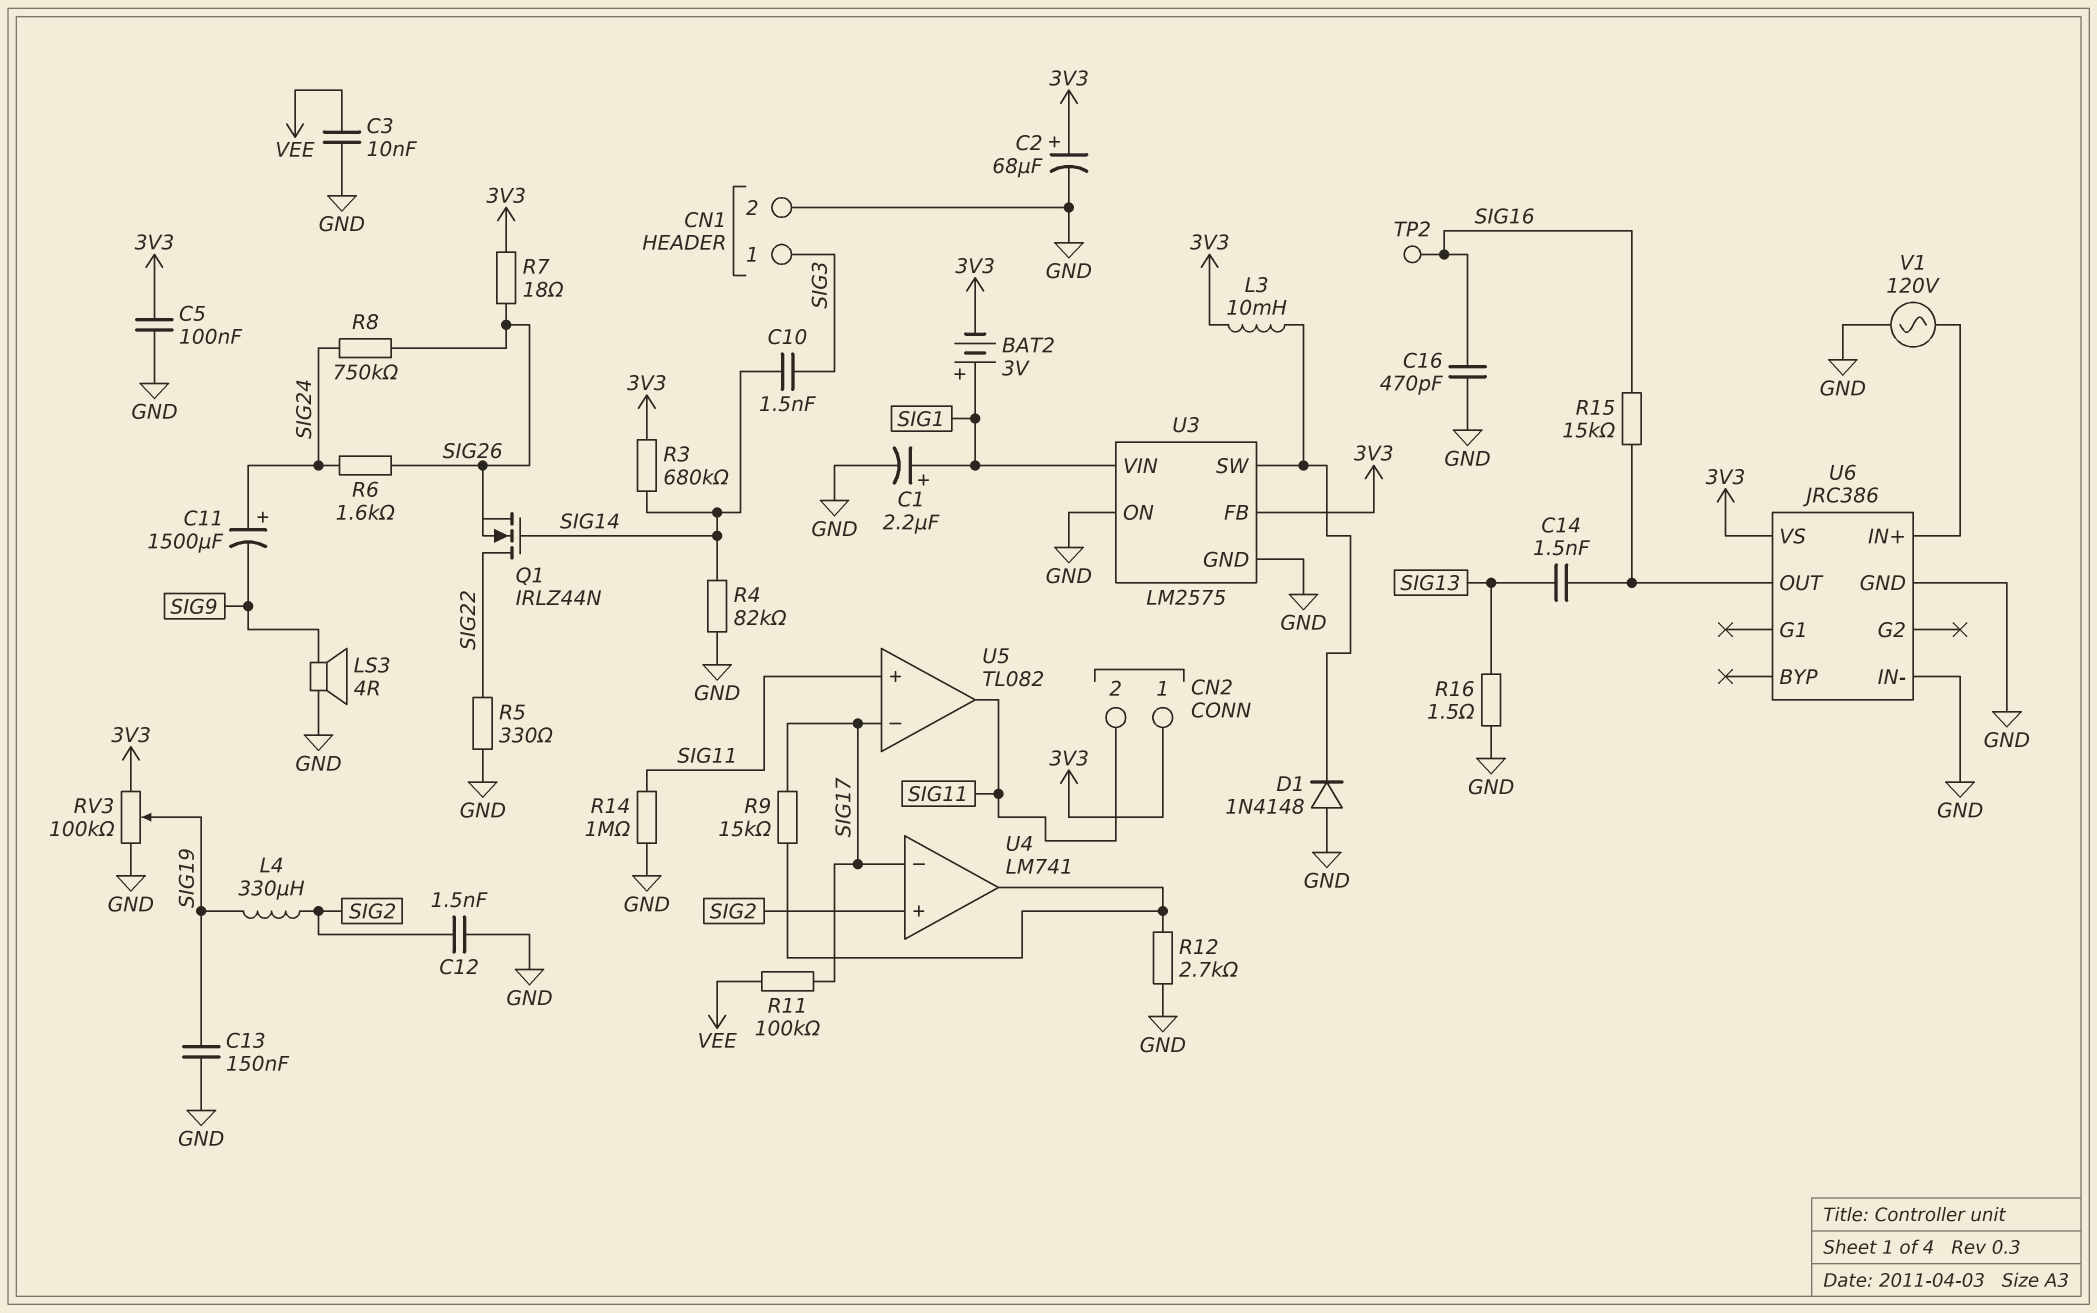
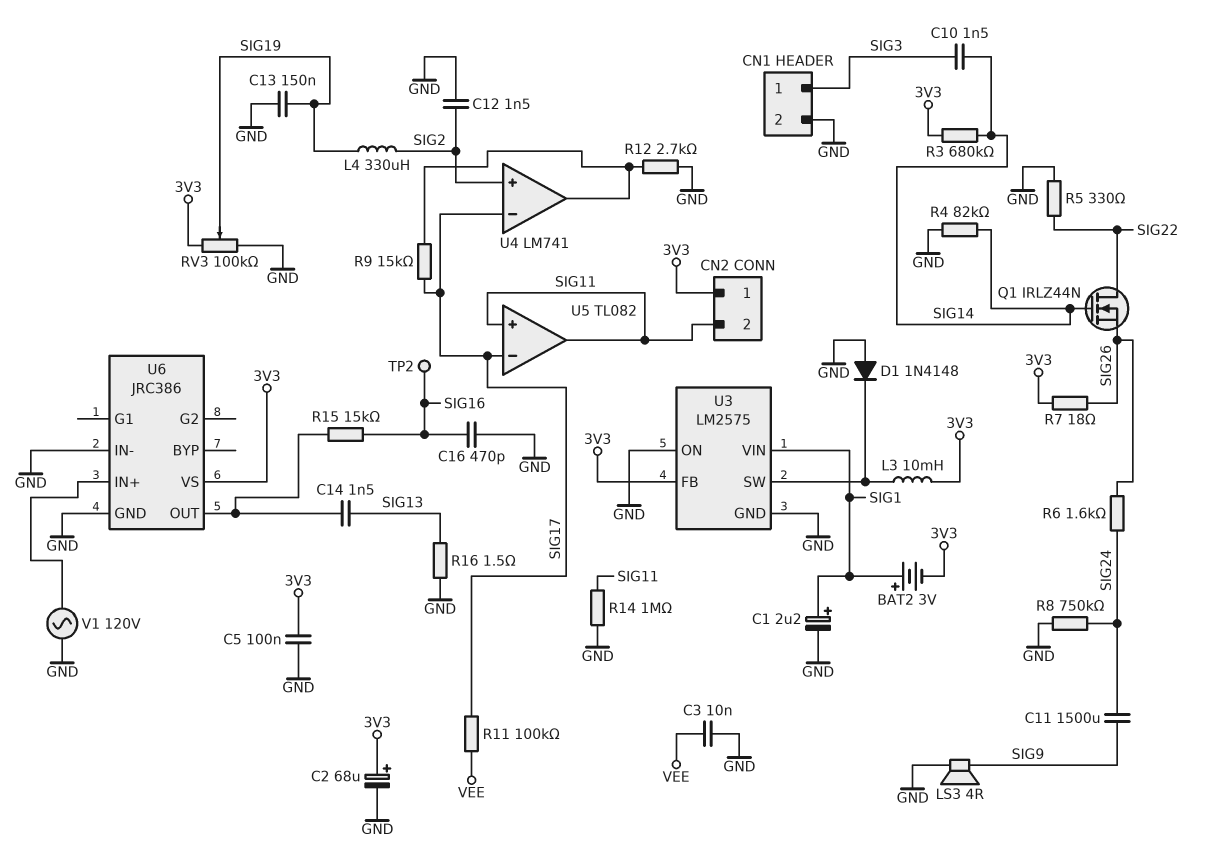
C11: 1500uF (plus SIG24, minus SIG9) -> 1500uF (SIG9, SIG24)
R8: 750k (SIG24, SIG26) -> 750k (GND, SIG24)

